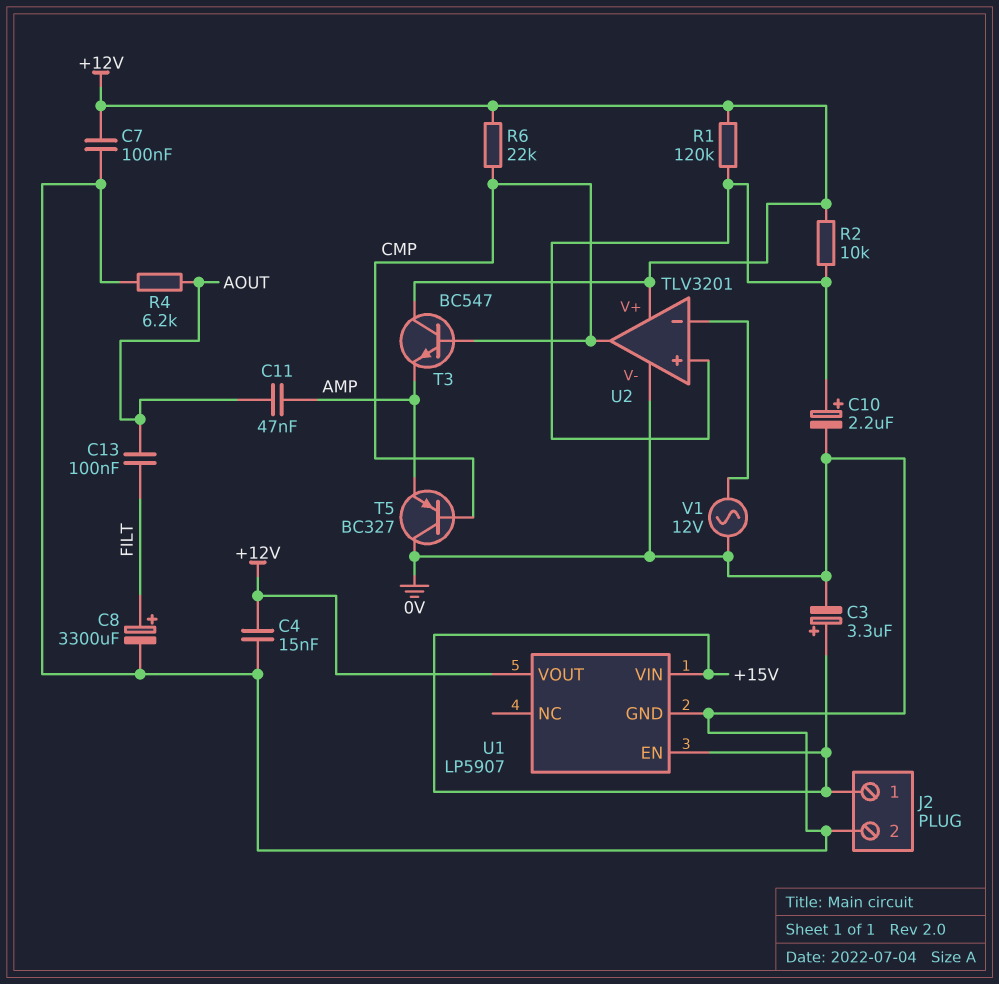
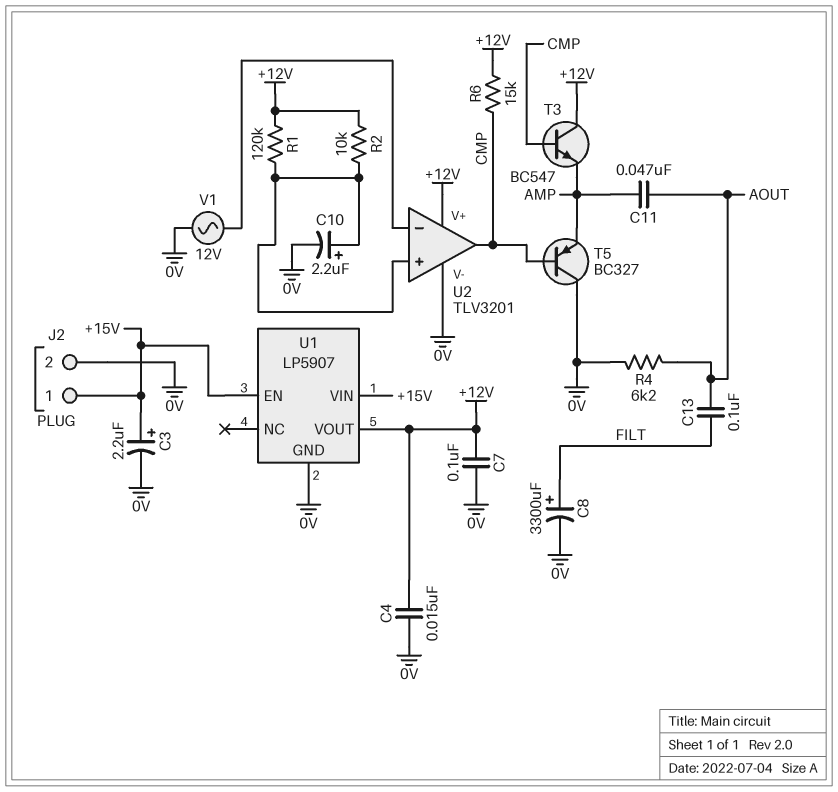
C3: 3.3uF (plus +15V, minus 0V) -> 2.2uF (plus +15V, minus 0V)
R6: 22k (+12V, CMP) -> 15k (+12V, CMP)

